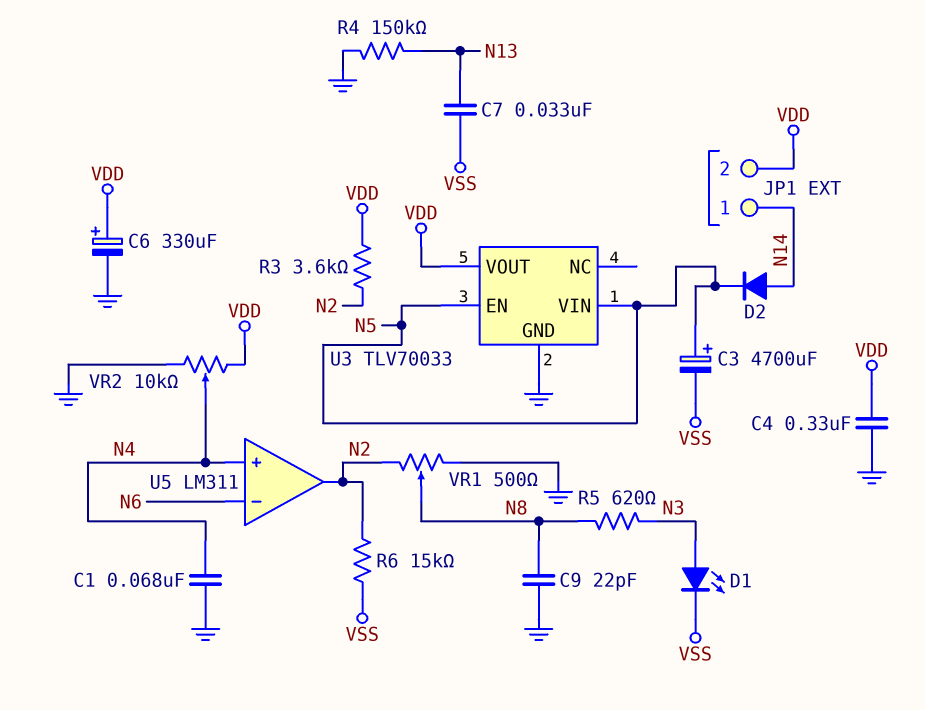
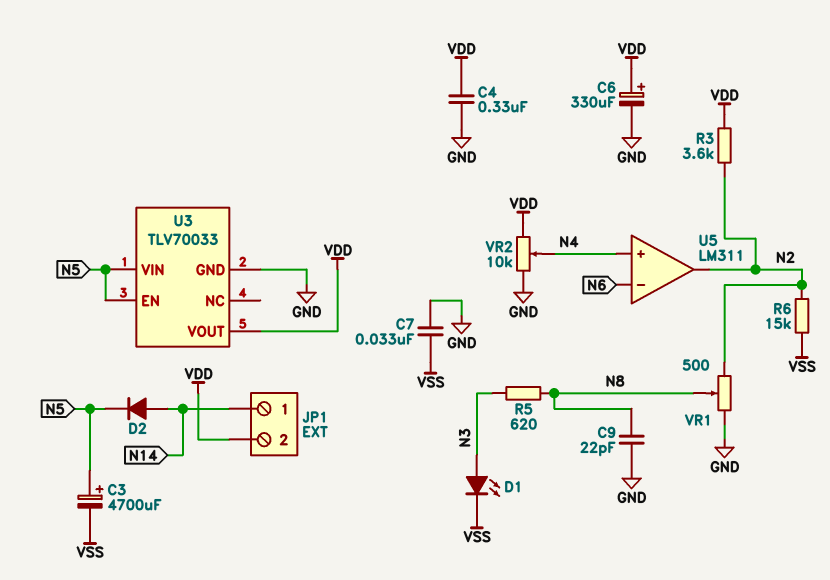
C1: 68nF (GND, N4) -> none
C7: 33nF (N13, VSS) -> 33nF (GND, VSS)
R4: 150k (GND, N13) -> none

